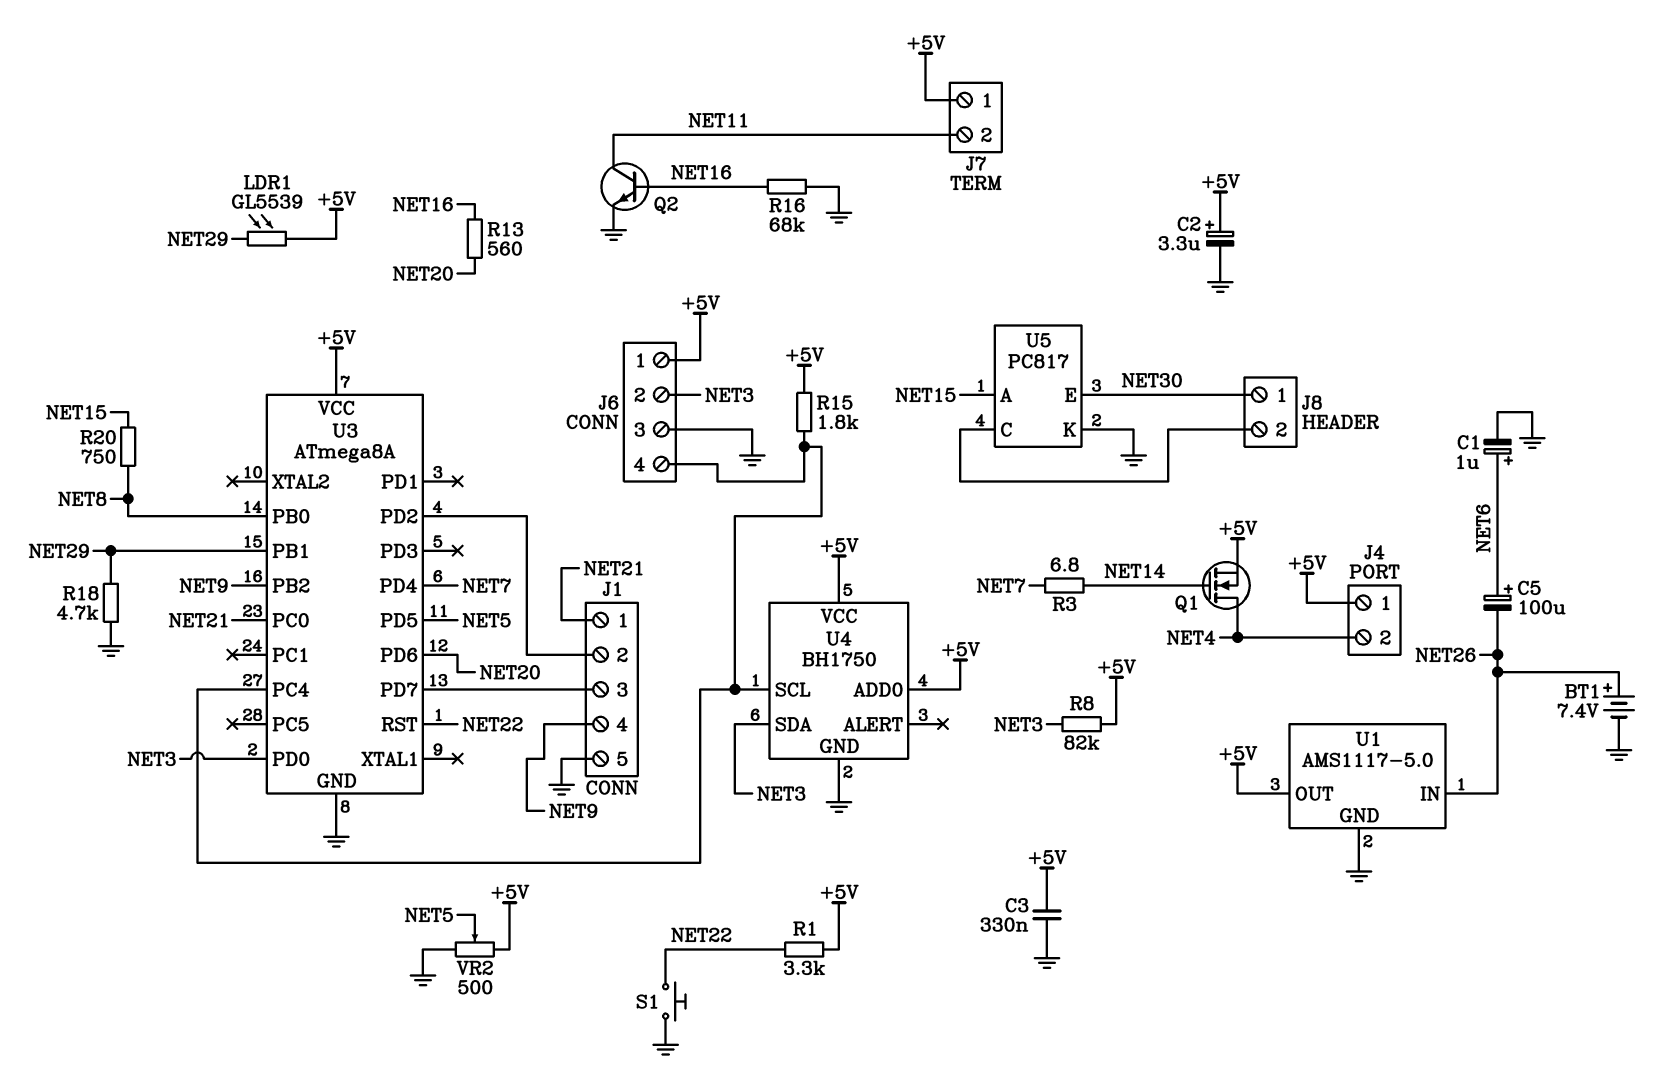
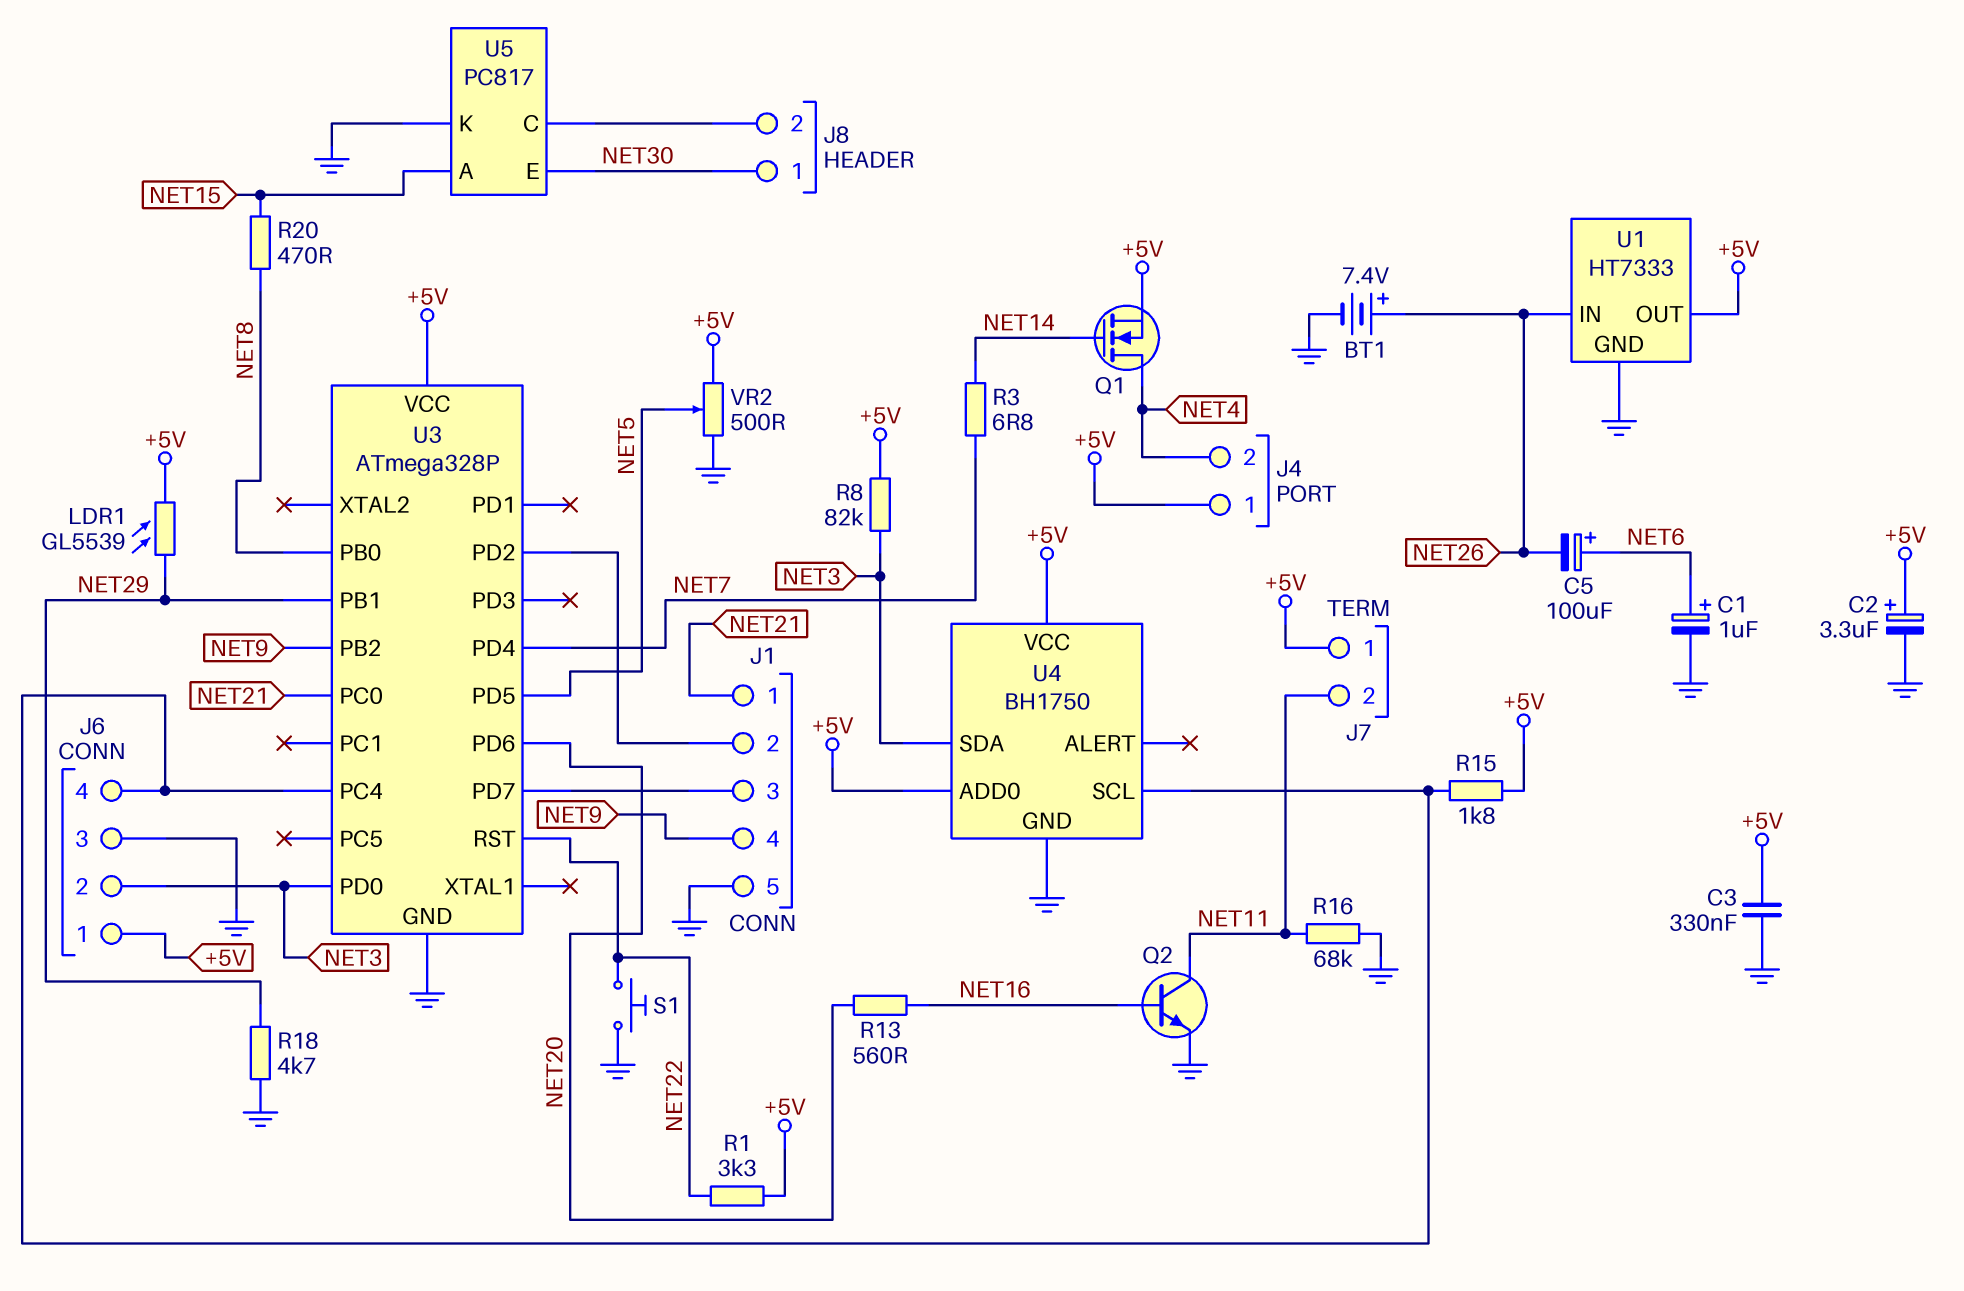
R16: 68k (GND, NET16) -> 68k (GND, NET11)
R20: 750 (NET8, NET15) -> 470 (NET8, NET15)
U1: AMS1117-5.0 -> HT7333
U3: ATmega8A -> ATmega328P

